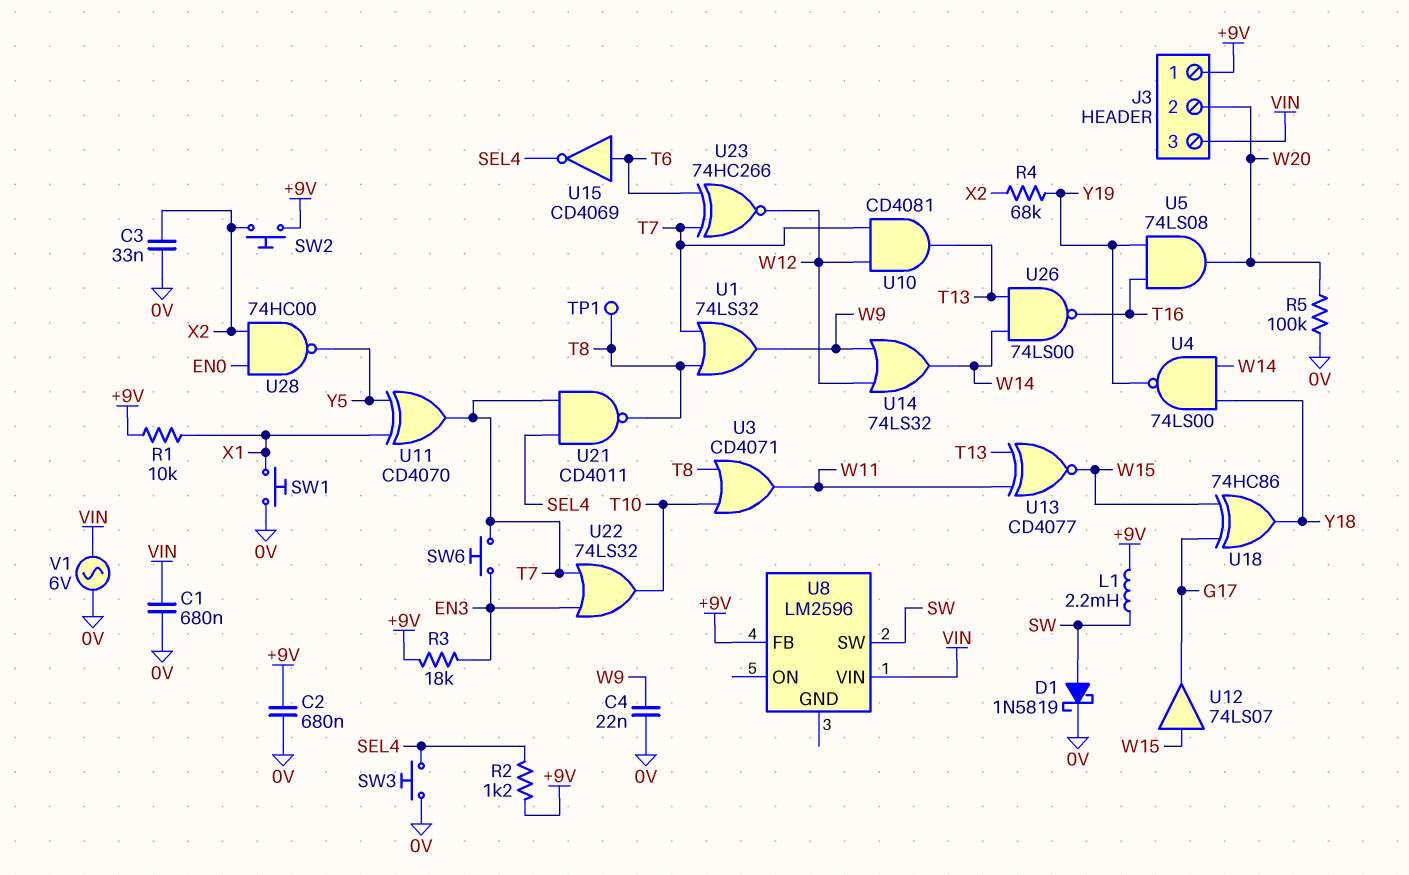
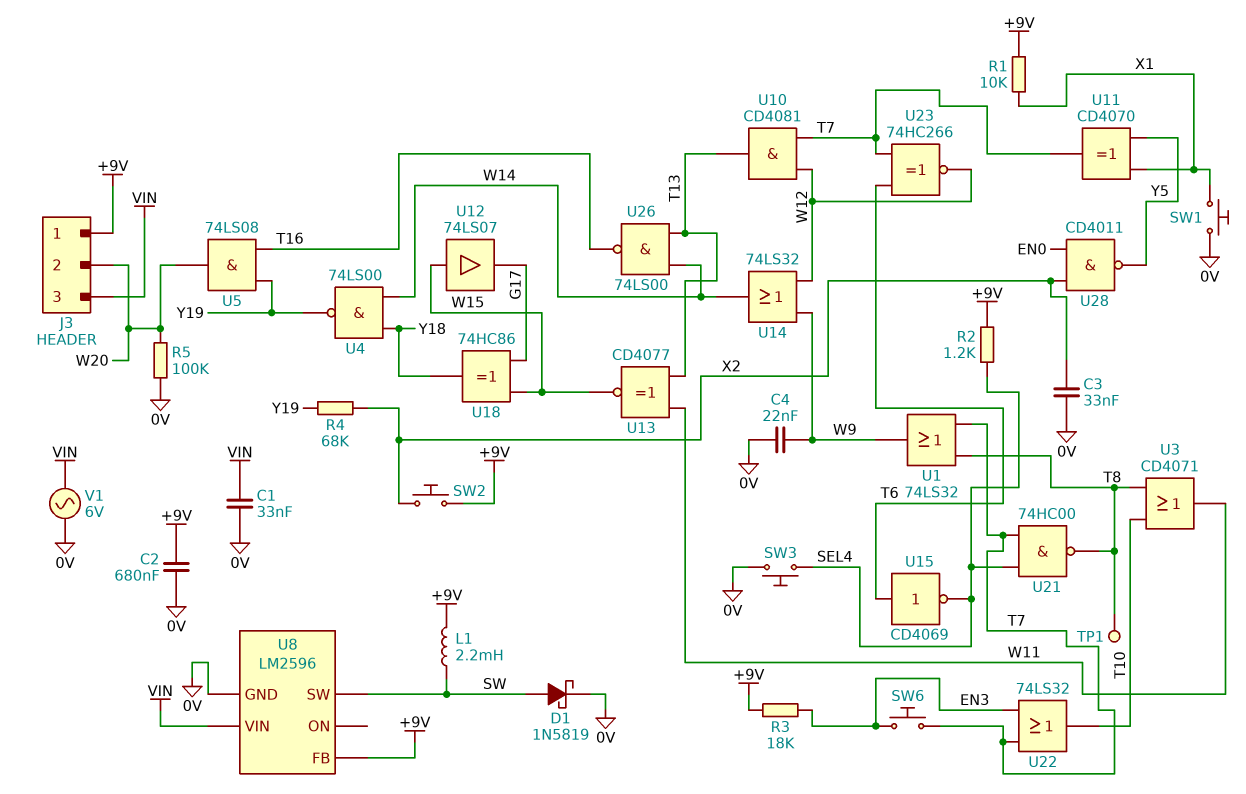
C1: 680nF (0V, VIN) -> 33nF (0V, VIN)
U8 pin GND: none -> 0V
U21: NAND CD4011 (in SEL4, in T7, out T8) -> NAND 74HC00 (in SEL4, in T7, out T8)
U28: NAND 74HC00 (in EN0, in X2, out Y5) -> NAND CD4011 (in EN0, in X2, out Y5)

